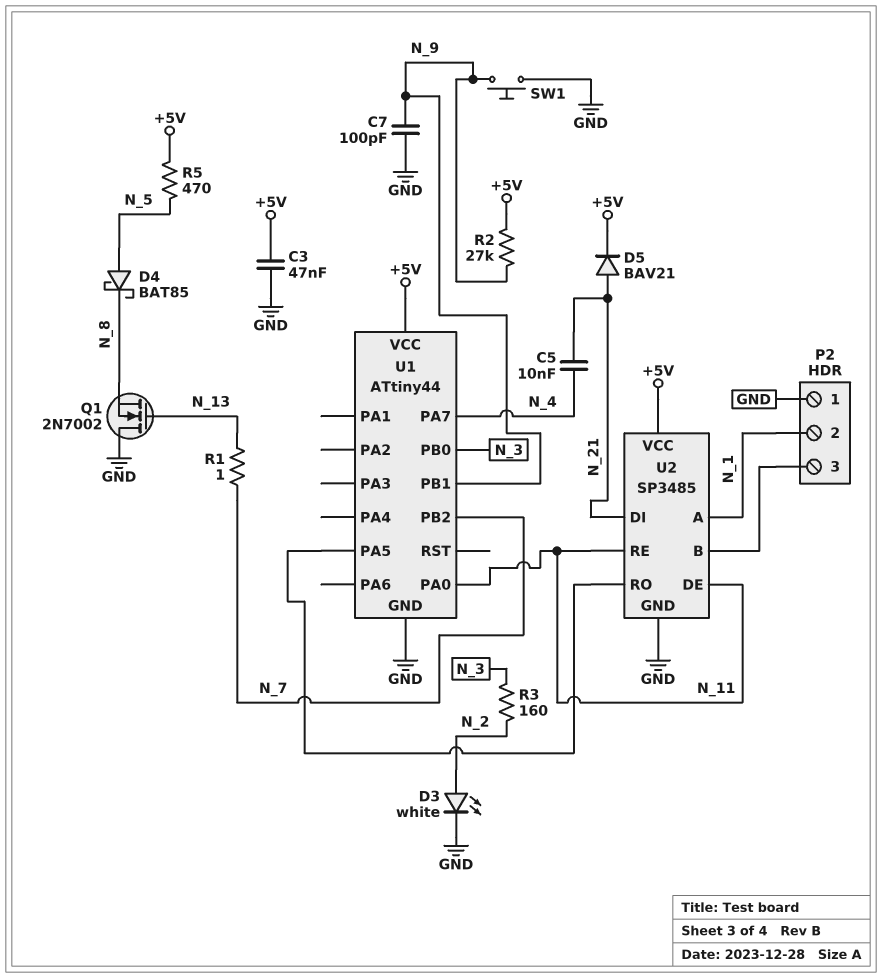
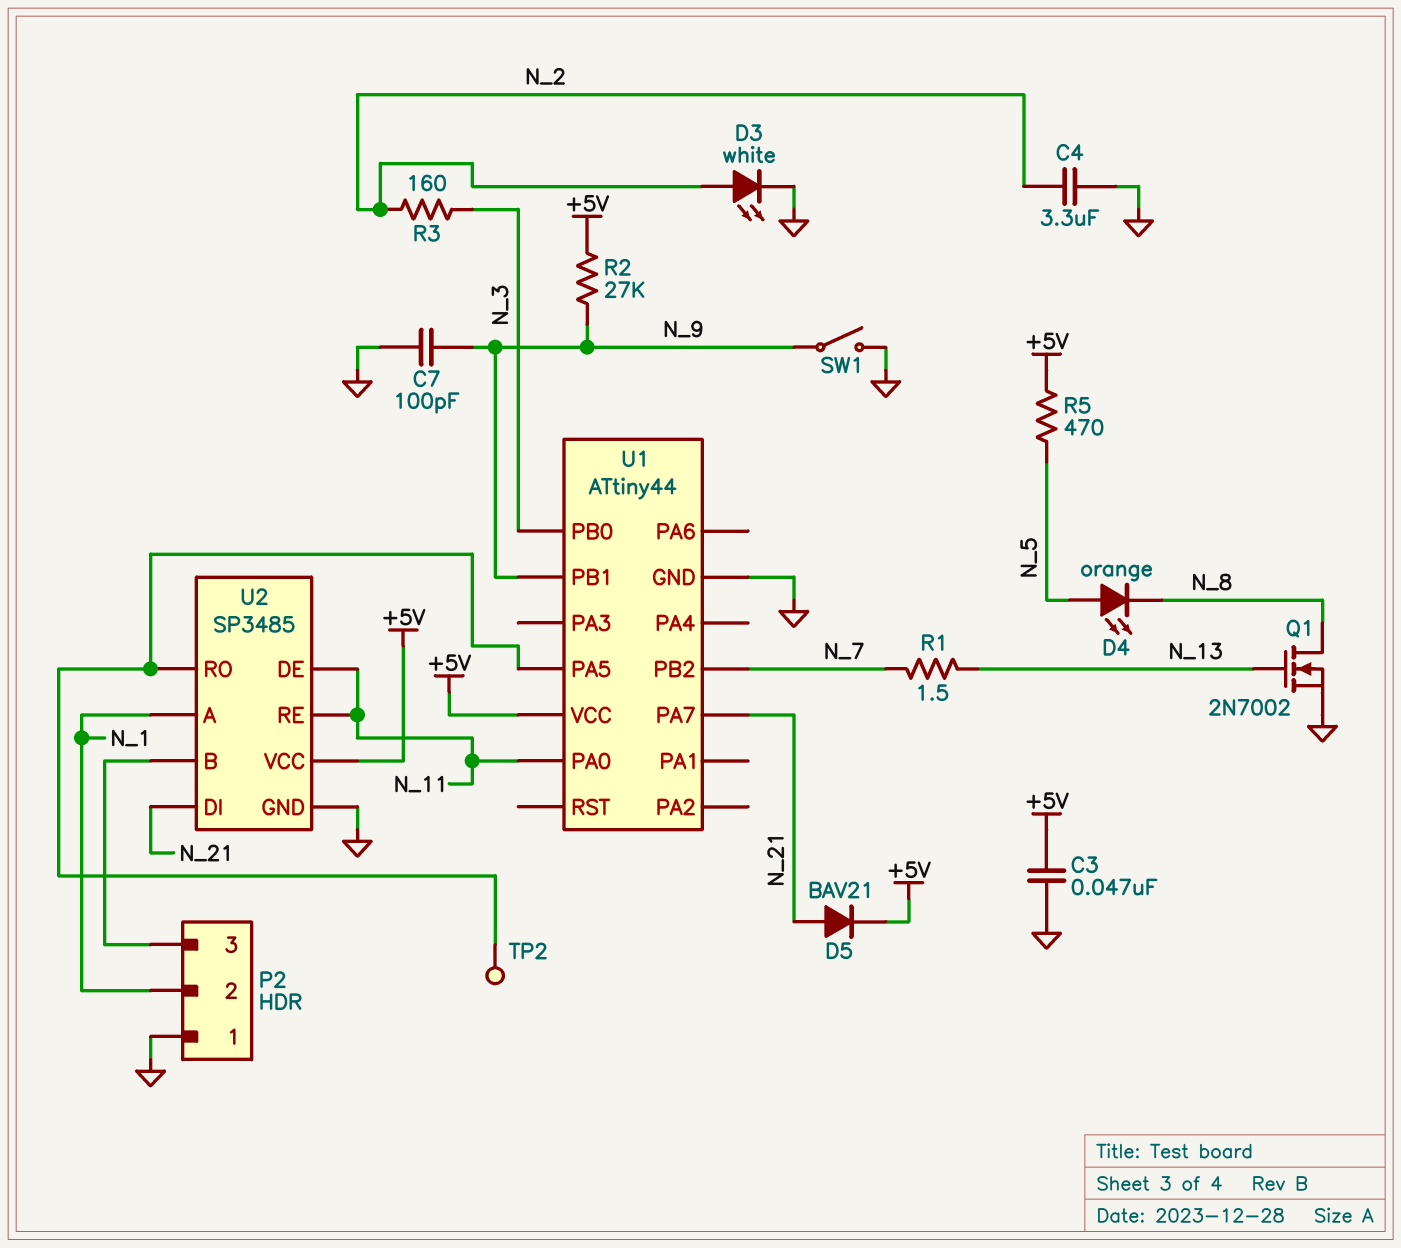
C4: none -> 3.3uF (GND, N_2)
C5: 10nF (N_4, N_21) -> none
D4: schottky BAT85 (A N_5, K N_8) -> LED orange (A N_5, K N_8)
Q1: NMOS 2N7002 (G N_13, D GND, S N_8) -> NMOS 2N7002 (G N_13, D N_8, S GND)
R1: 1 (N_7, N_13) -> 1.5 (N_7, N_13)
SW1: button (GND, N_9) -> switch (GND, N_9)
TP2: none -> test point (U1/PA5)
U1 pin PA7: N_4 -> N_21

